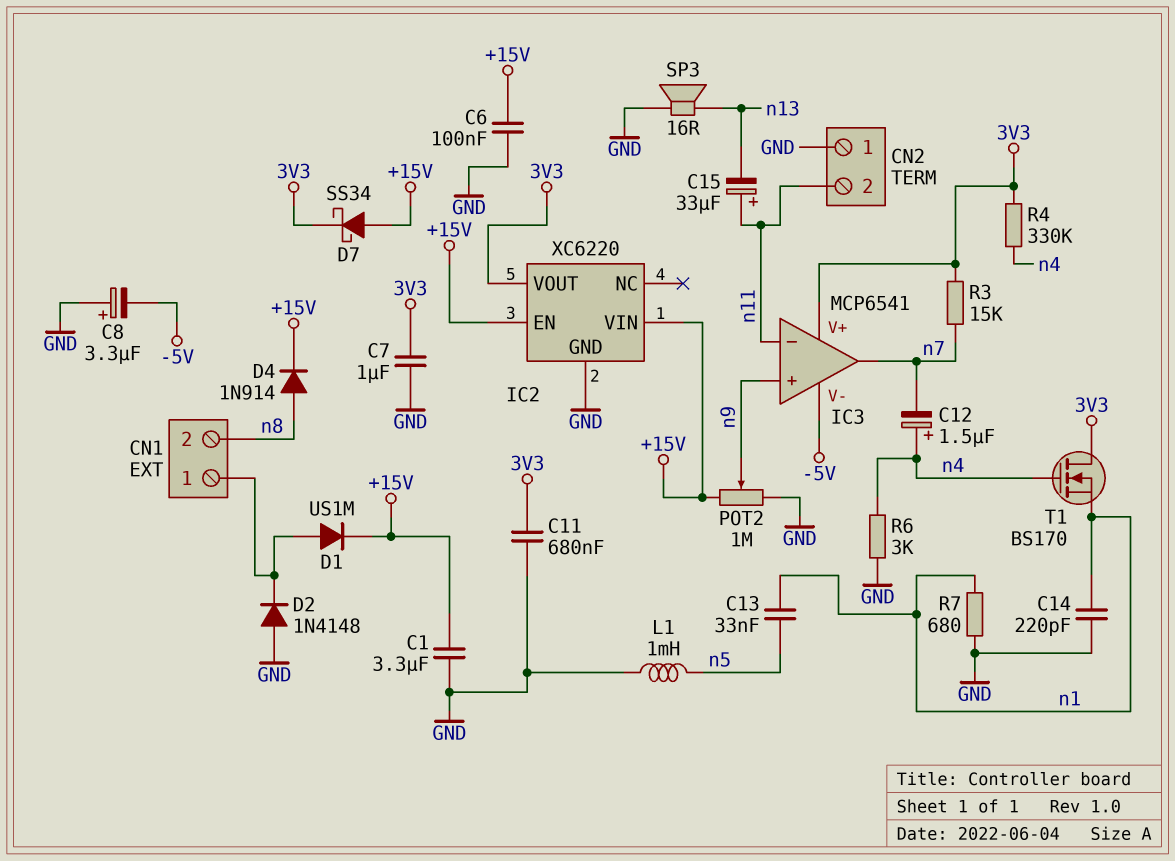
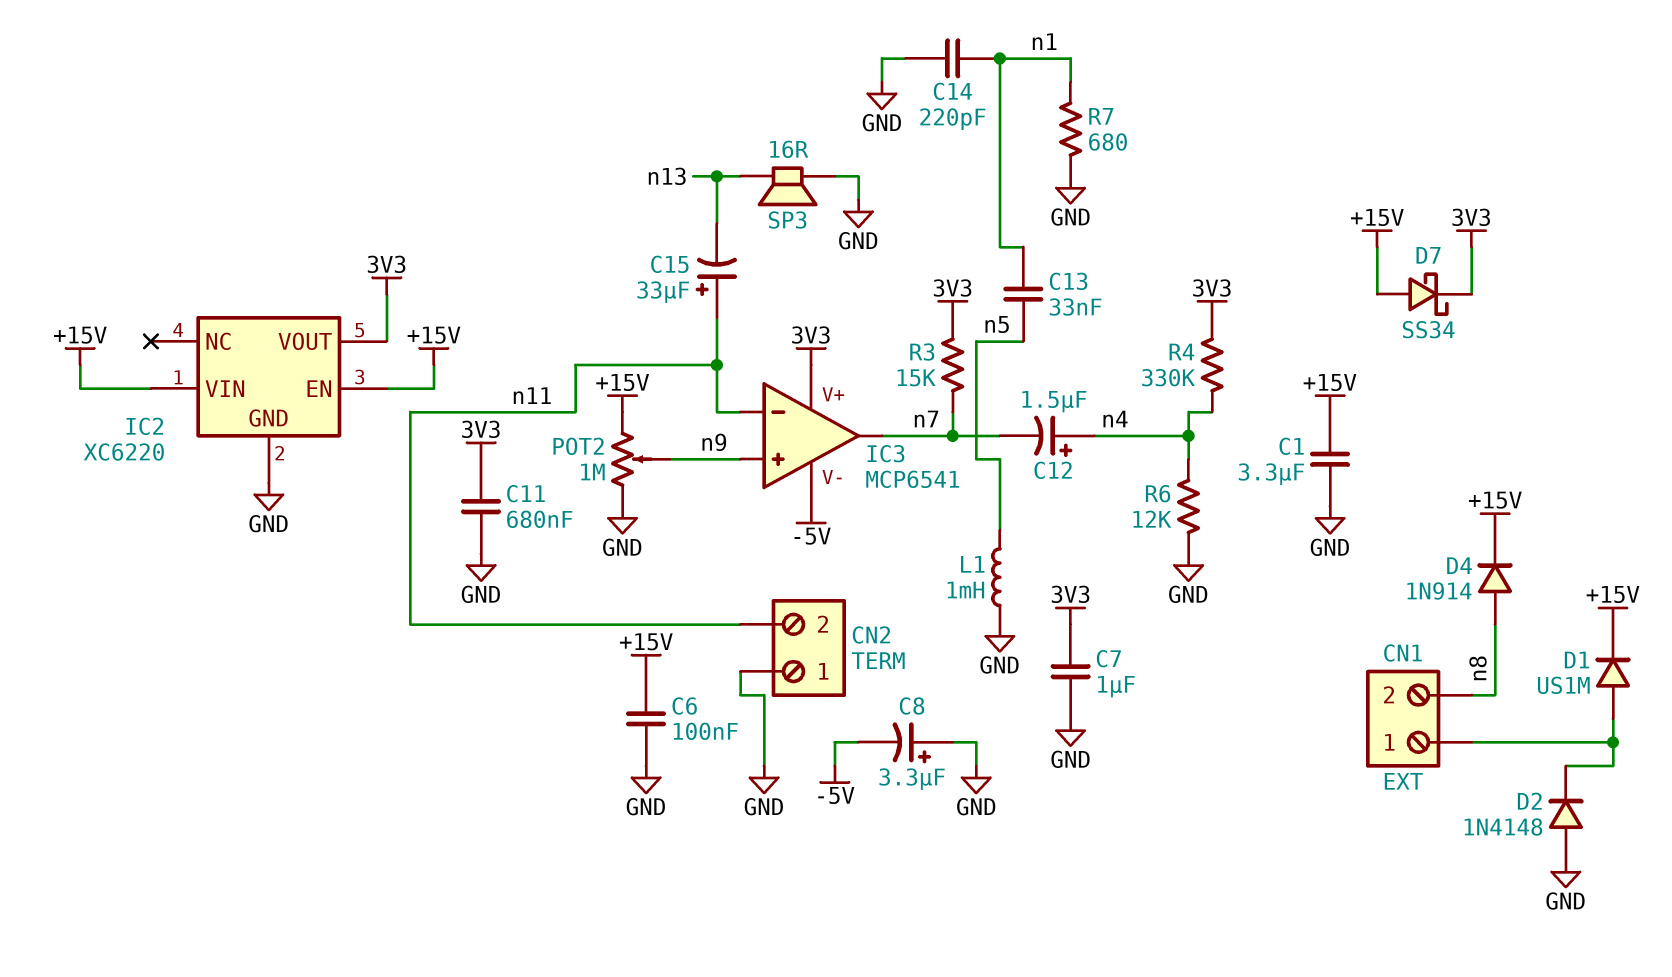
R6: 3k (GND, n4) -> 12k (GND, n4)
T1: NMOS BS170 (G n4, D 3V3, S n1) -> none

